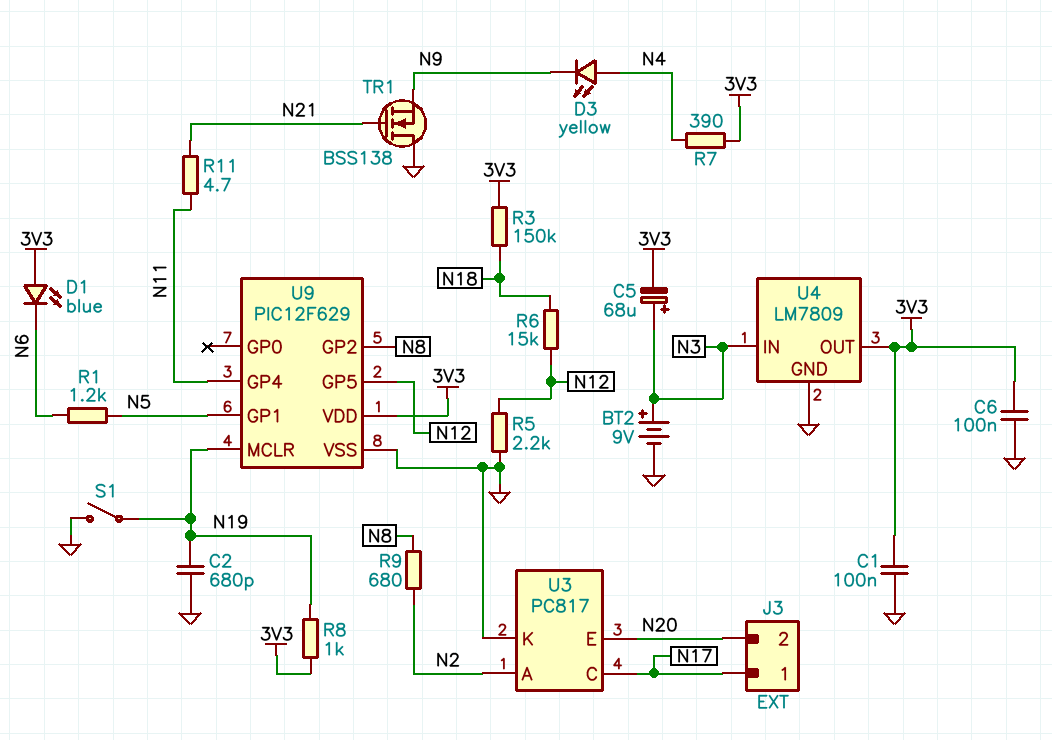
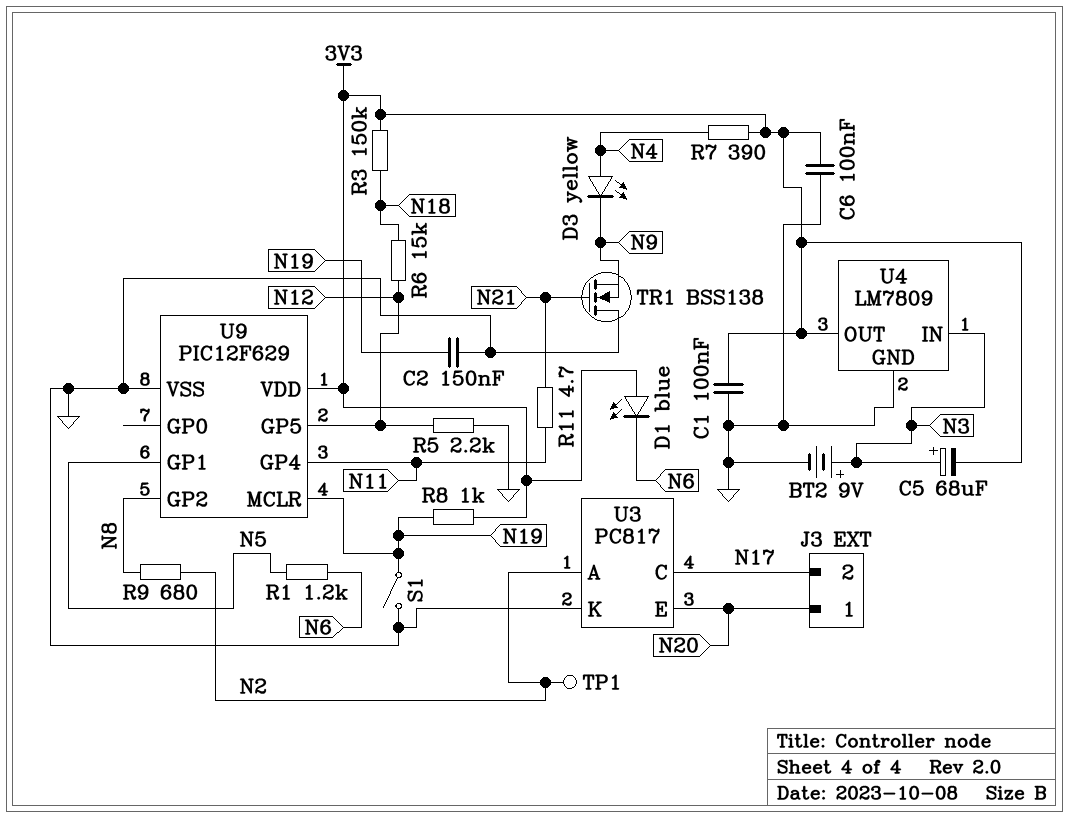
C2: 680pF (GND, N19) -> 150nF (GND, N19)
J3 pin 1: N17 -> N20
J3 pin 2: N20 -> N17
TP1: none -> test point (N2)

